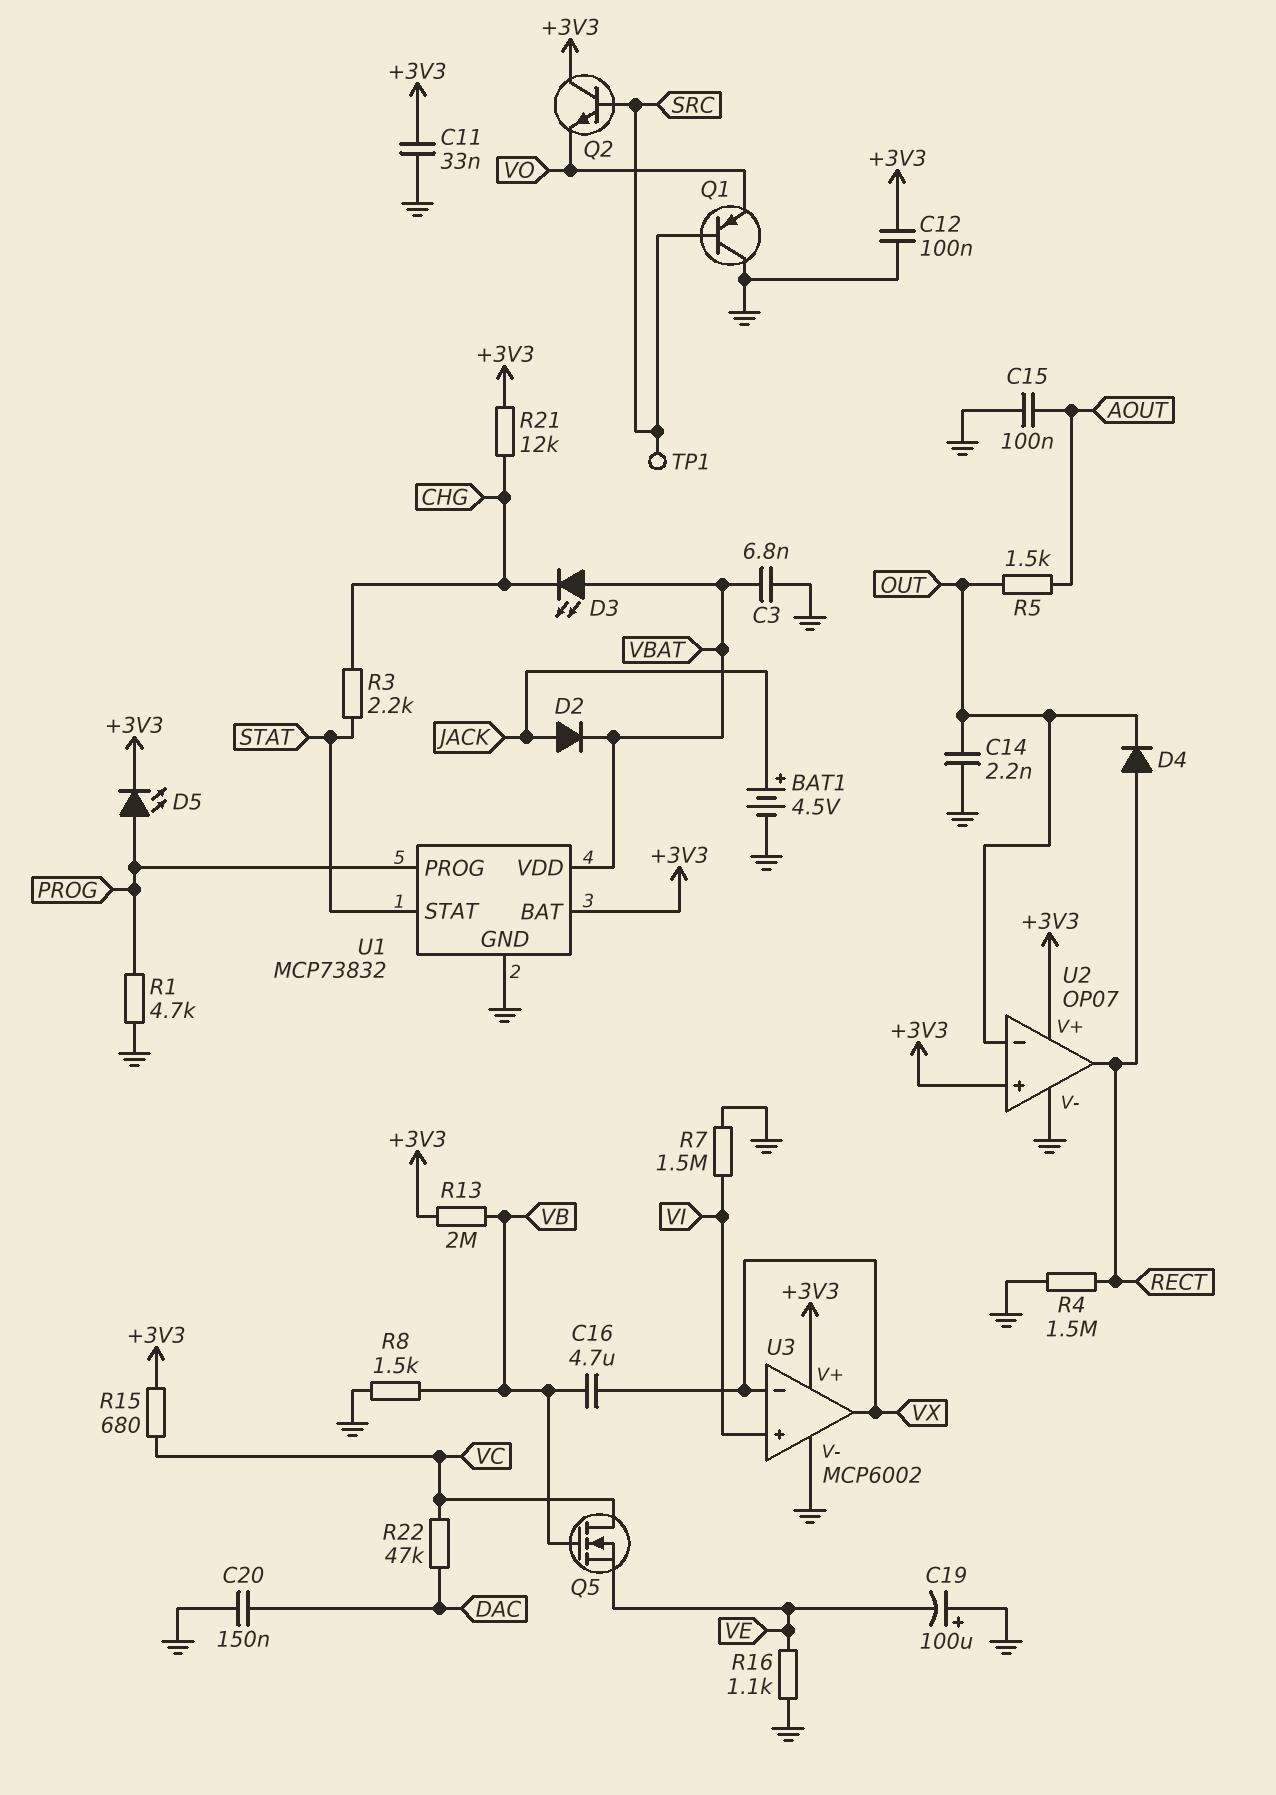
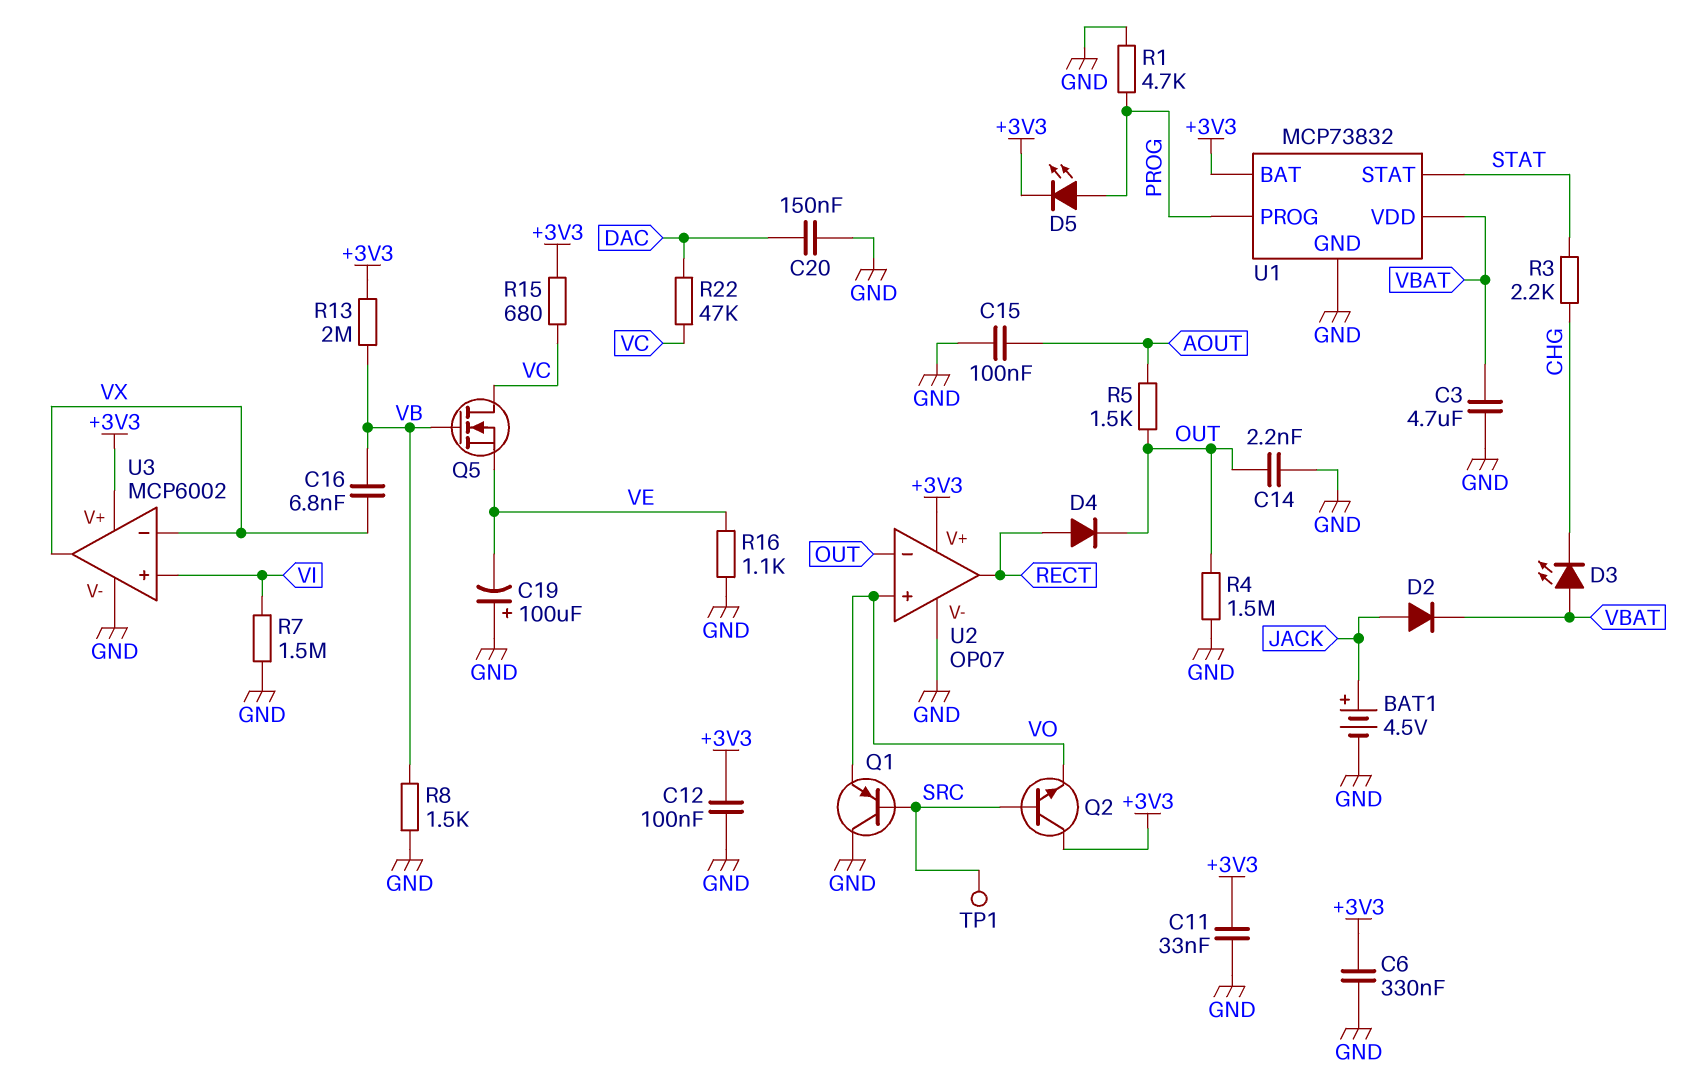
C3: 6.8nF (GND, VBAT) -> 4.7uF (GND, VBAT)
C6: none -> 330nF (+3V3, GND)
C16: 4.7uF (VB, VX) -> 6.8nF (VB, VX)
R4: 1.5M (GND, RECT) -> 1.5M (GND, OUT)
R21: 12k (+3V3, CHG) -> none
U2 pin in+: +3V3 -> VO

